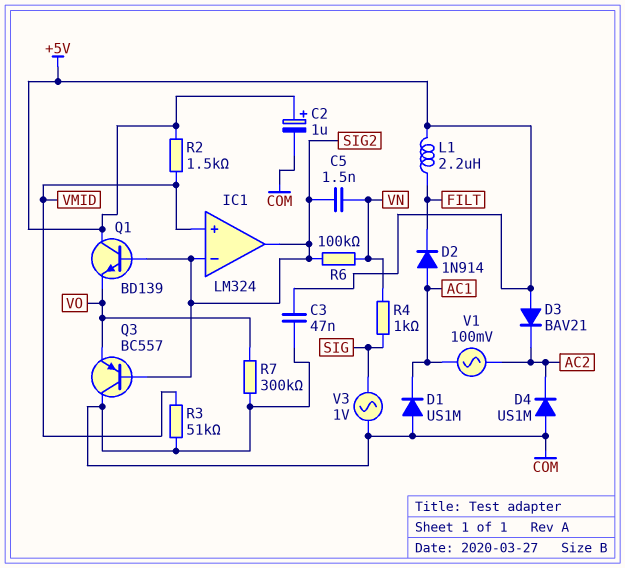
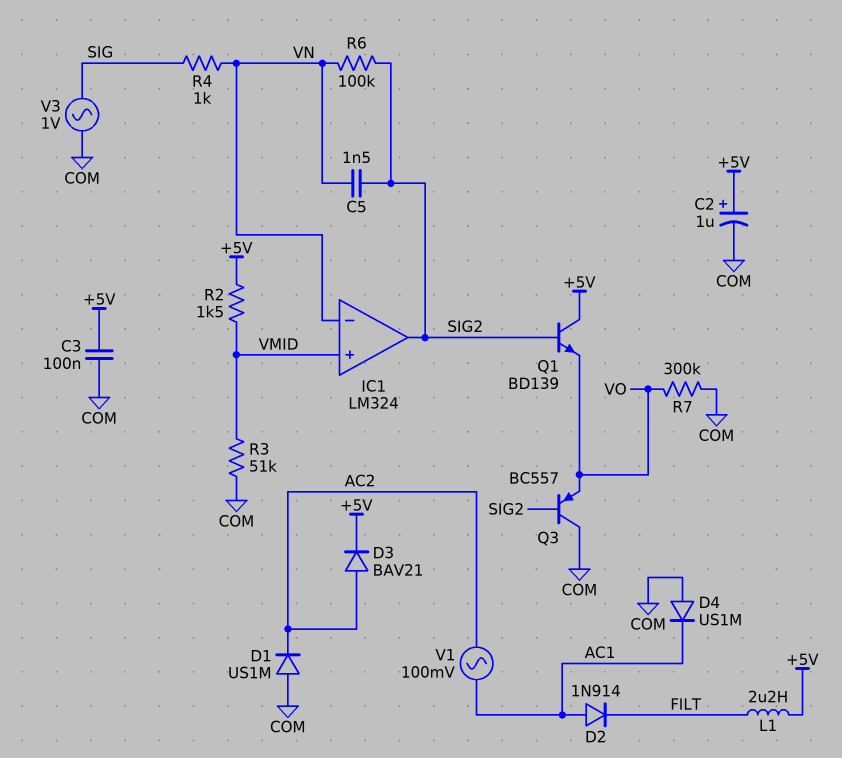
C3: 47nF (+5V, COM) -> 100nF (+5V, COM)
D1: diode US1M (A COM, K AC1) -> diode US1M (A COM, K AC2)
D3: diode BAV21 (A +5V, K AC2) -> diode BAV21 (A AC2, K +5V)
D4: diode US1M (A COM, K AC2) -> diode US1M (A COM, K AC1)
IC1 pin in-: SIG2 -> VN

